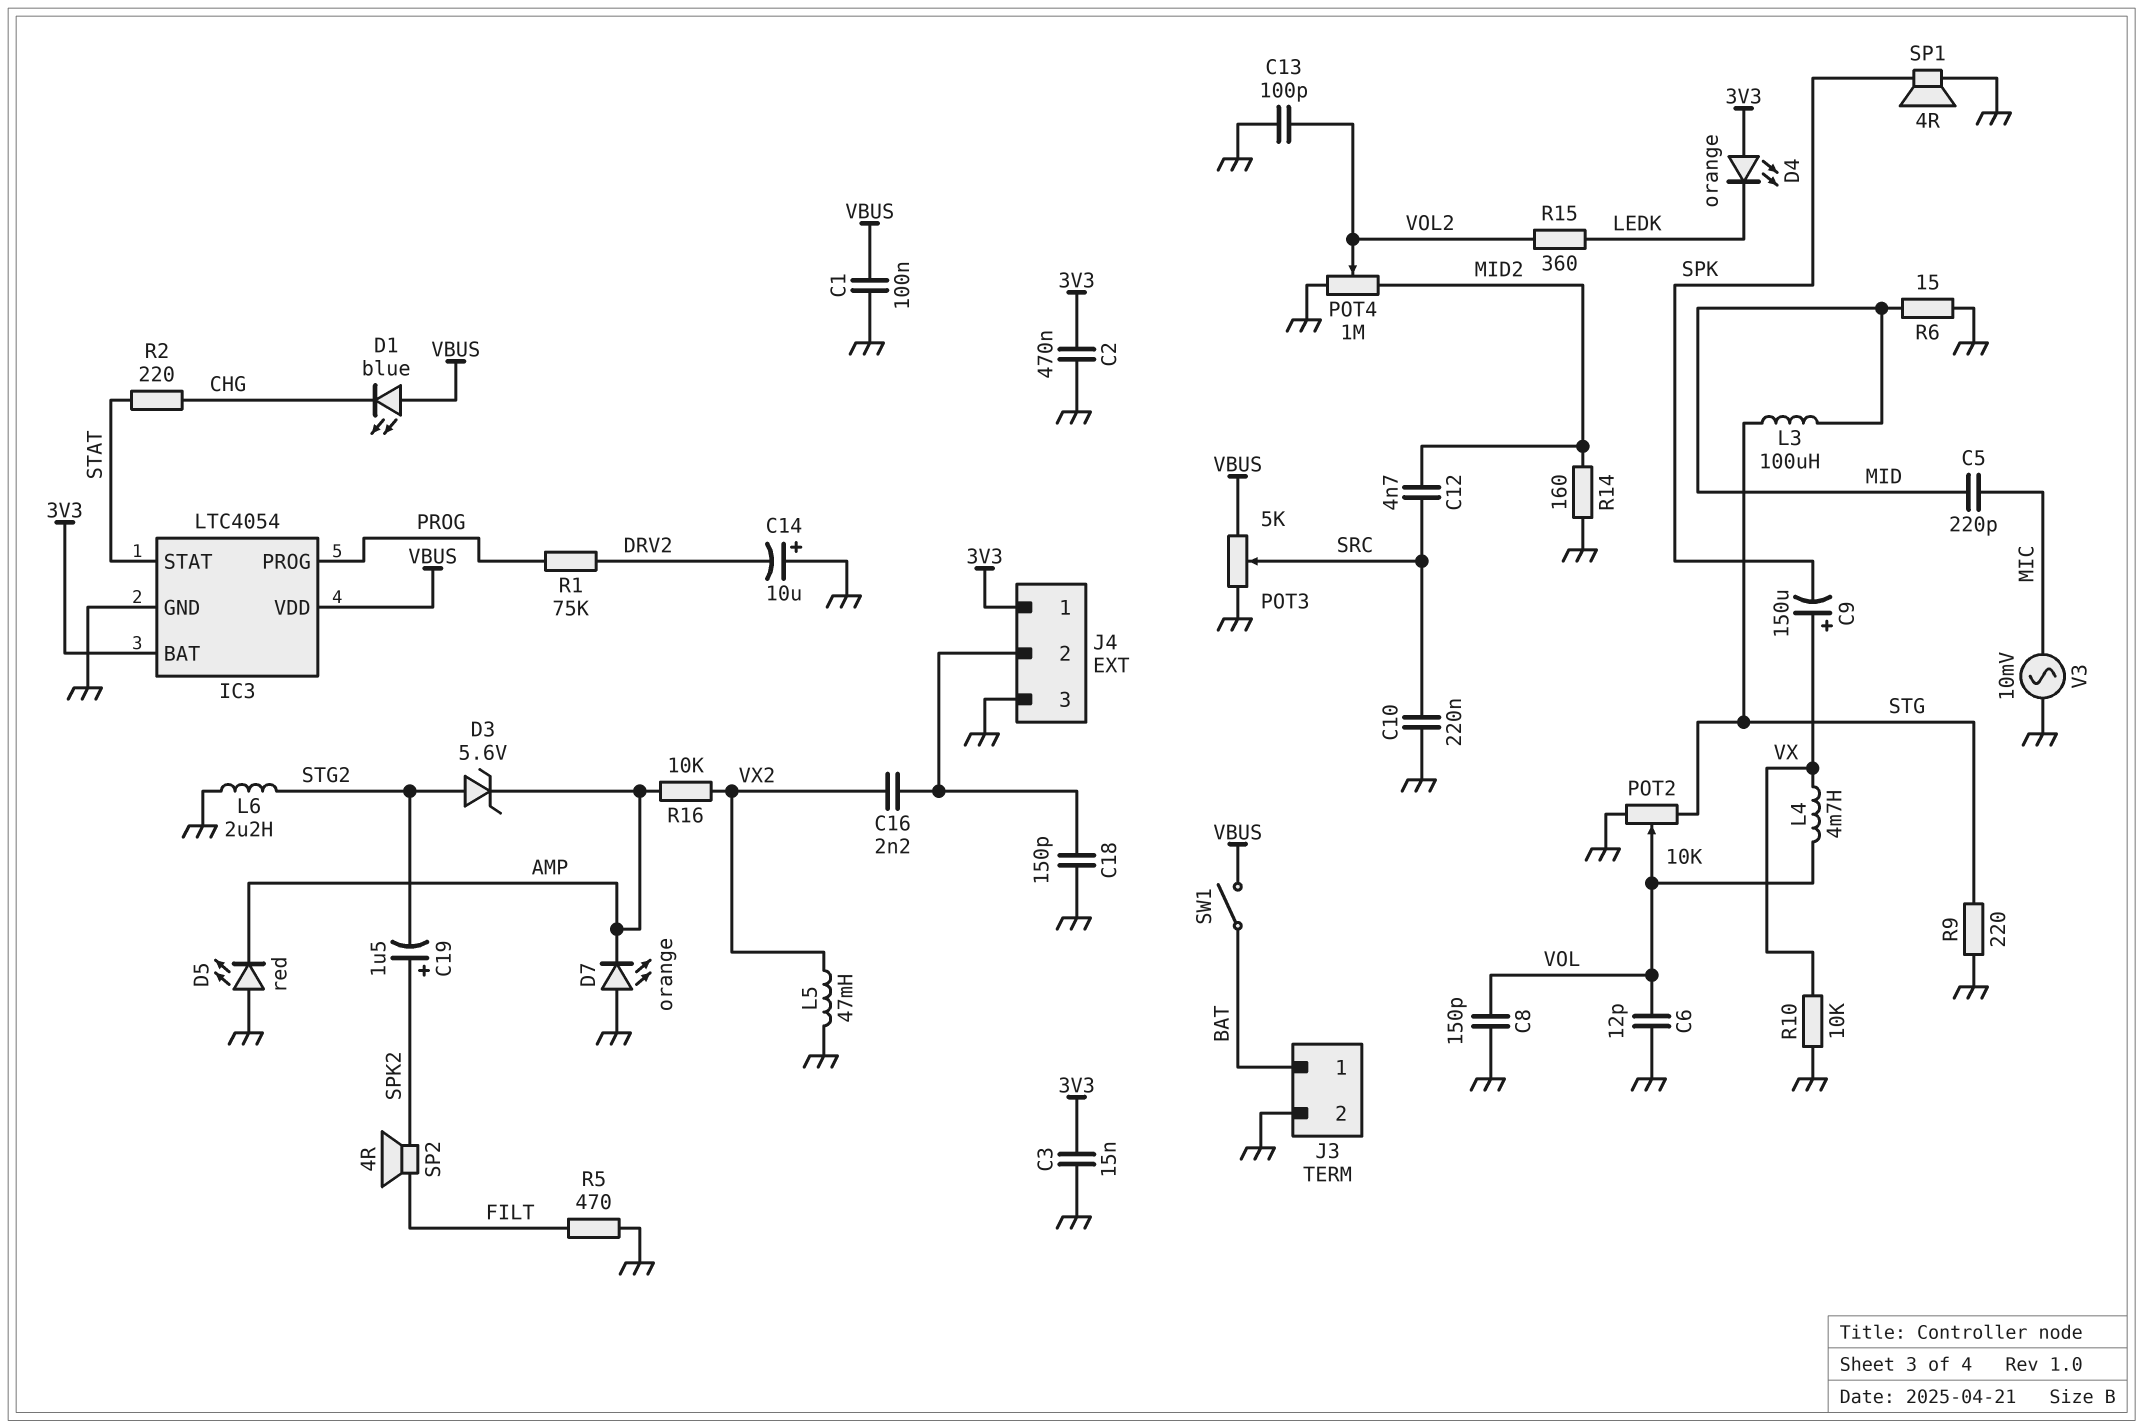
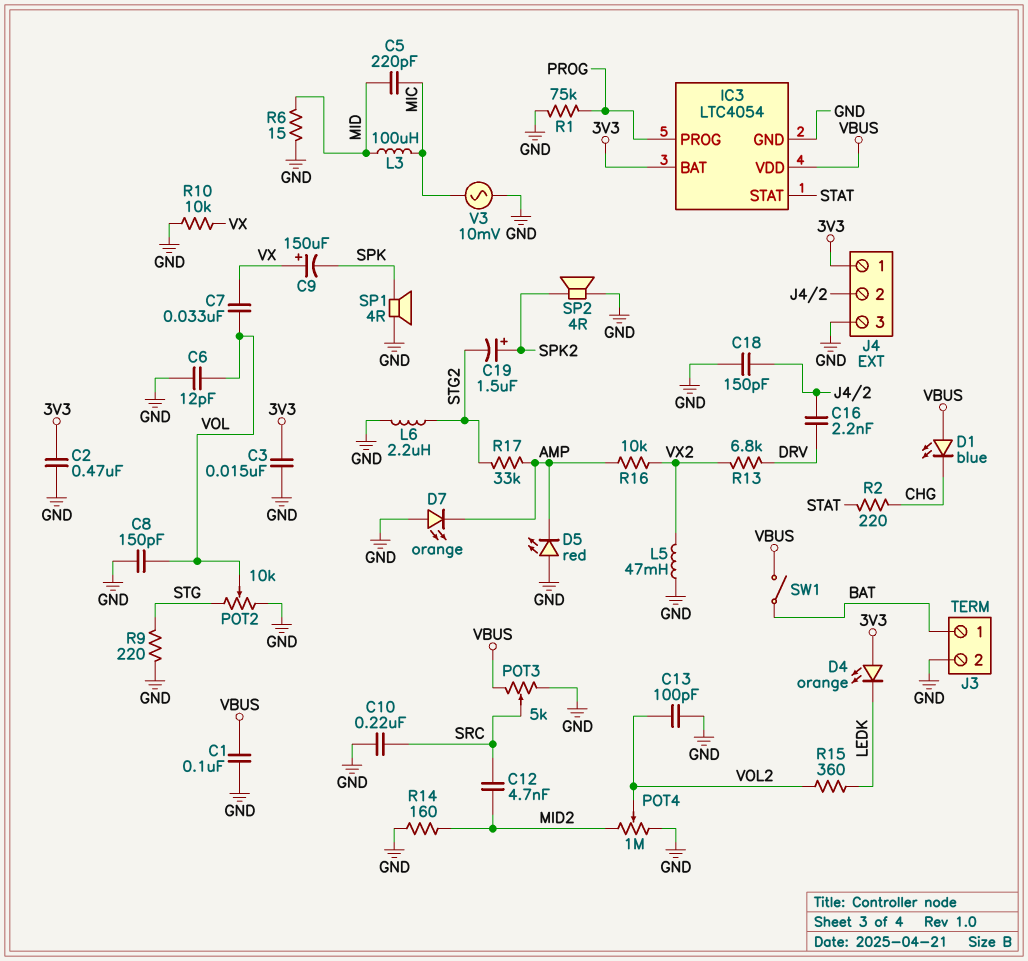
C7: none -> 33nF (VOL, VX)
C14: 10uF (plus GND, minus DRV2) -> none
C16: 2.2nF (J4/2, VX2) -> 2.2nF (DRV, J4/2)
D3: zener 5.6V (A STG2, K AMP) -> none
L3: 100uH (MID, STG) -> 100uH (MIC, MID)
L4: 4.7mH (VOL, VX) -> none
R1: 75k (DRV2, PROG) -> 75k (GND, PROG)
R5: 470 (FILT, GND) -> none
R13: none -> 6.8k (DRV, VX2)
R17: none -> 33k (AMP, STG2)
SP2: speaker 4R (FILT, SPK2) -> speaker 4R (GND, SPK2)

